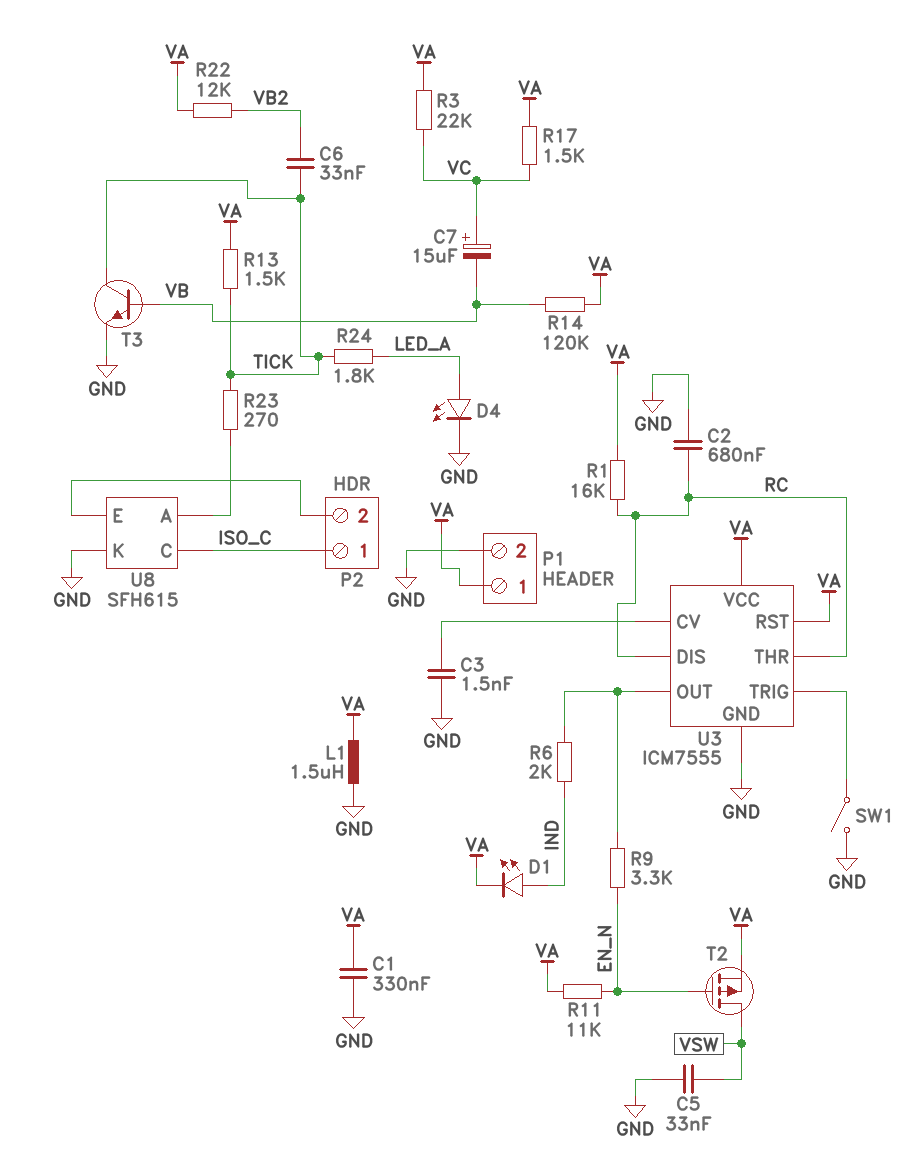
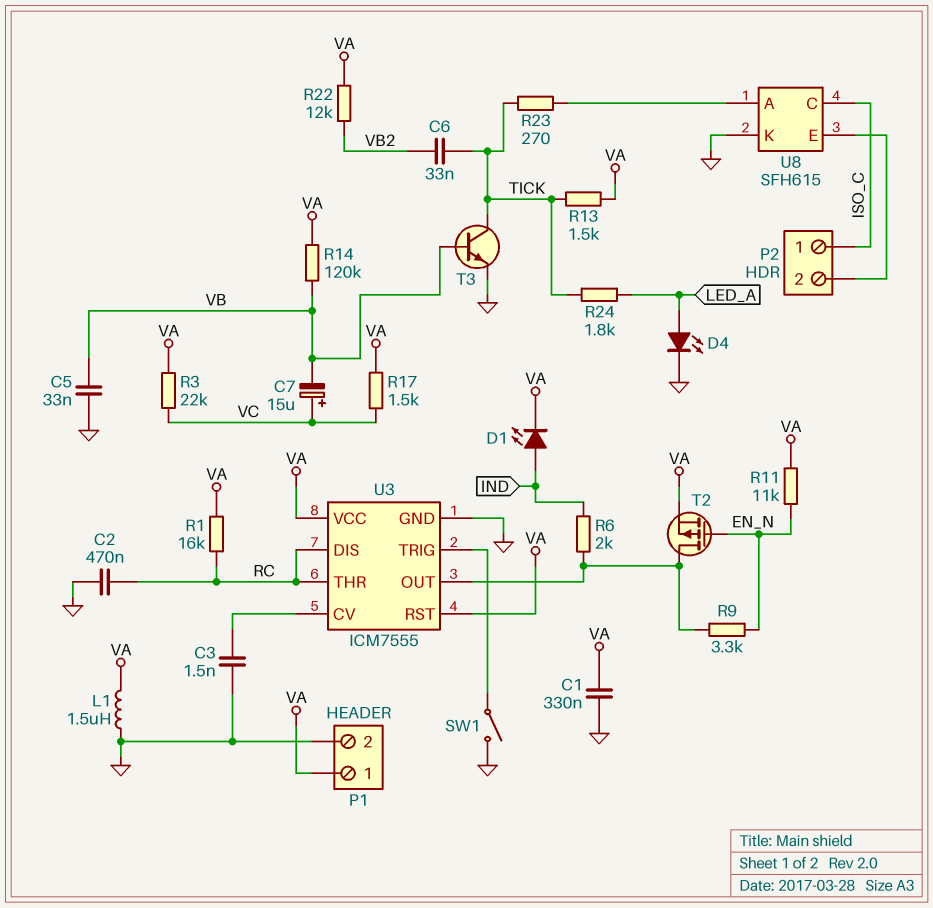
C2: 680nF (GND, RC) -> 470nF (GND, RC)
C5: 33nF (GND, VSW) -> 33nF (GND, VB)
T2: PMOS (G EN_N, D VSW, S VA) -> PMOS (G EN_N, D U3/OUT, S VA)

